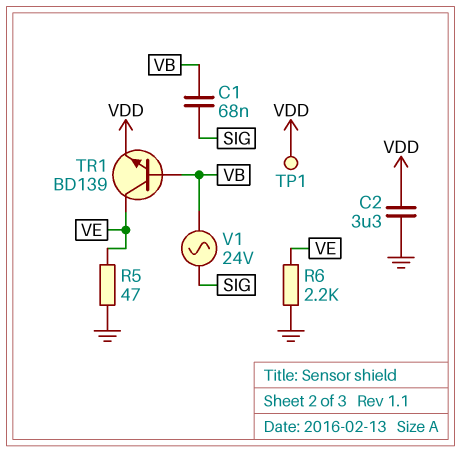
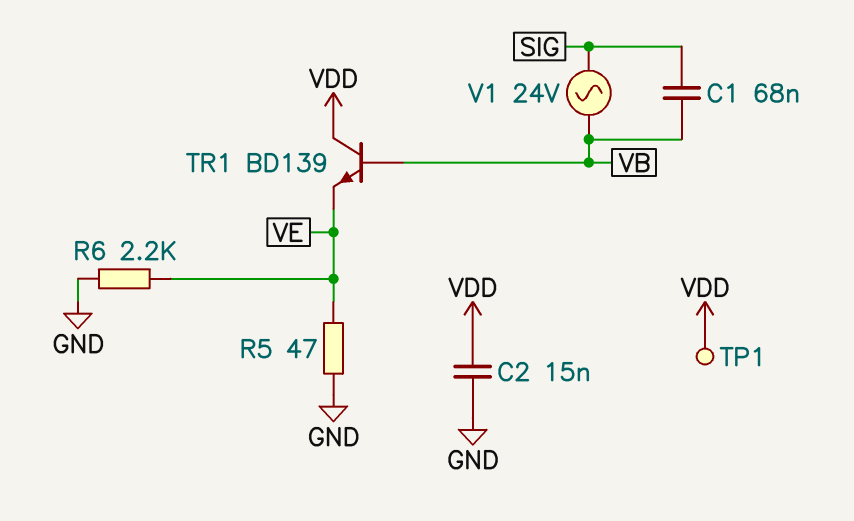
C2: 3.3uF (GND, VDD) -> 15nF (GND, VDD)
TR1: NPN BD139 (B VB, C VE, E VDD) -> NPN BD139 (B VB, C VDD, E VE)

